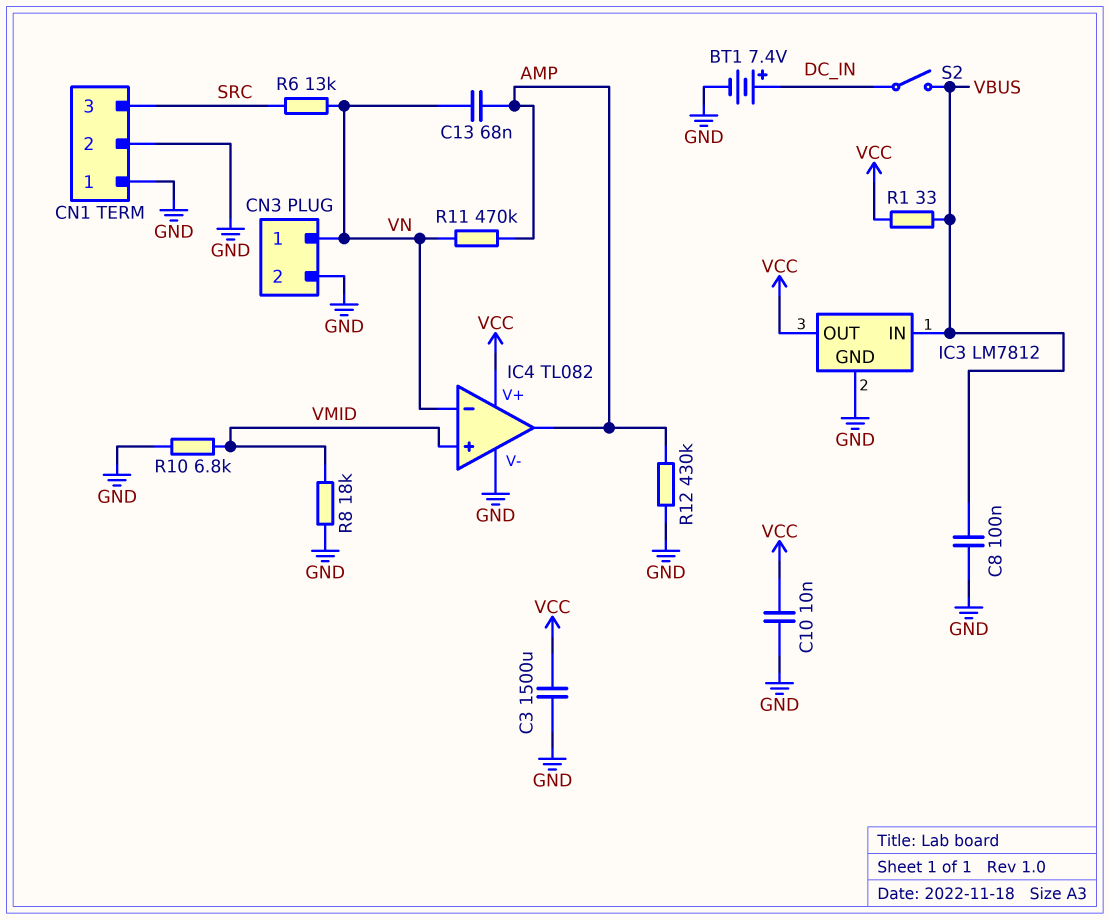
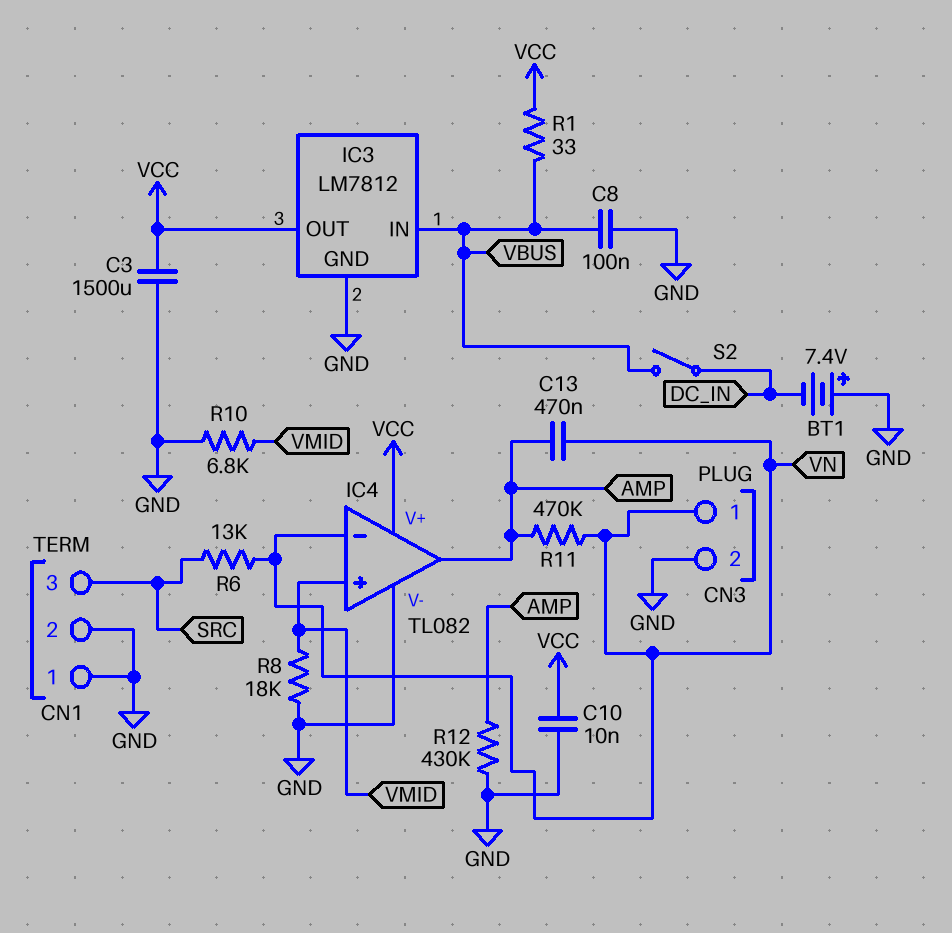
BT1: 7.4V (plus DC_IN, minus GND) -> 7.4V (plus GND, minus DC_IN)
C13: 68nF (AMP, VN) -> 470nF (AMP, VN)

